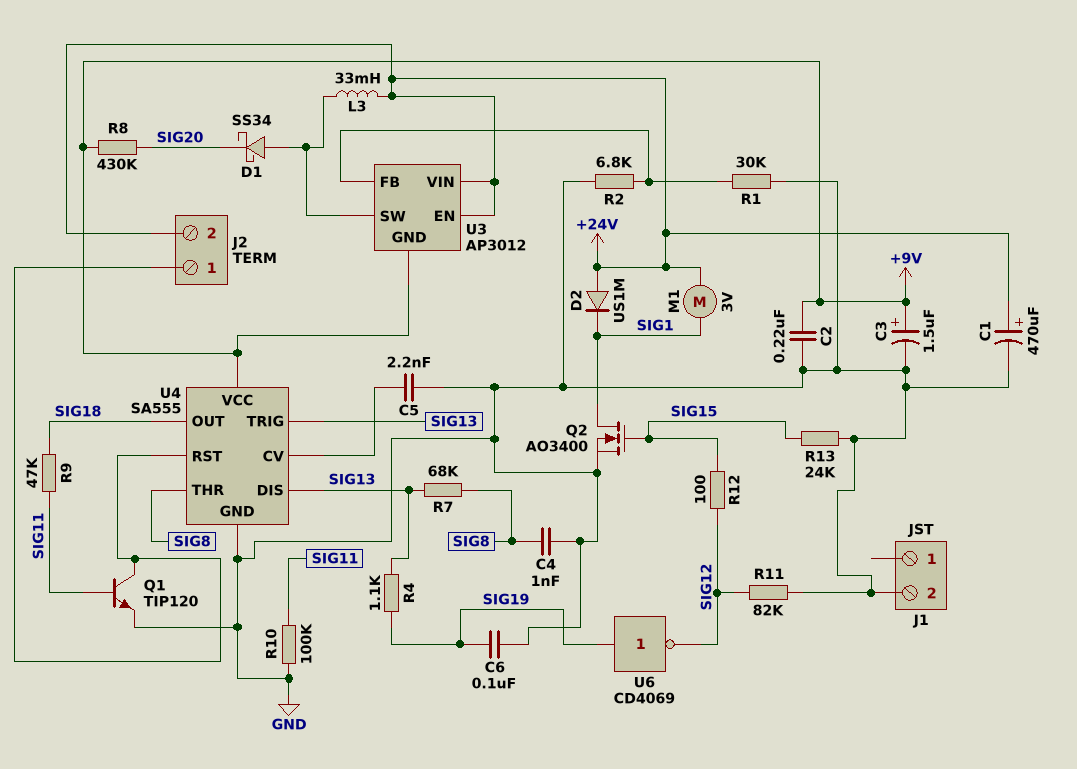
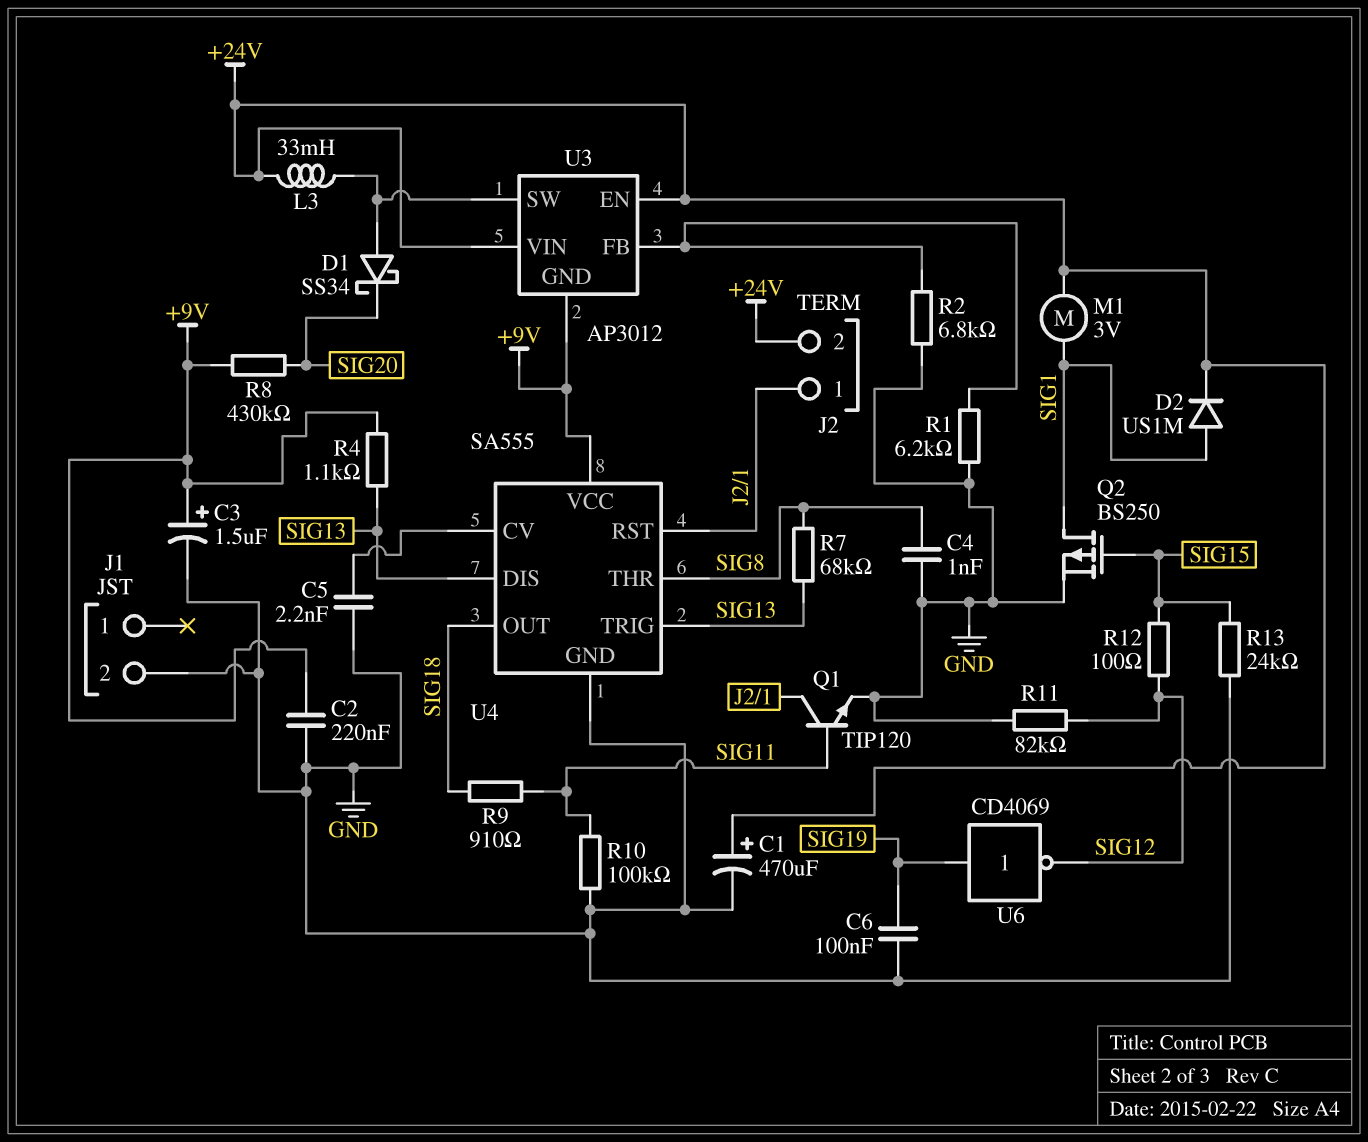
D2: diode US1M (A +24V, K SIG1) -> diode US1M (A SIG1, K +24V)
Q2: NMOS AO3400 (G SIG15, D SIG1, S GND) -> PMOS BS250 (G SIG15, D SIG1, S GND)
R1: 30k (GND, U3/FB) -> 6.2k (GND, U3/FB)
R4: 1.1k (SIG13, SIG19) -> 1.1k (+9V, SIG13)
R9: 47k (SIG11, SIG18) -> 910 (SIG11, SIG18)

